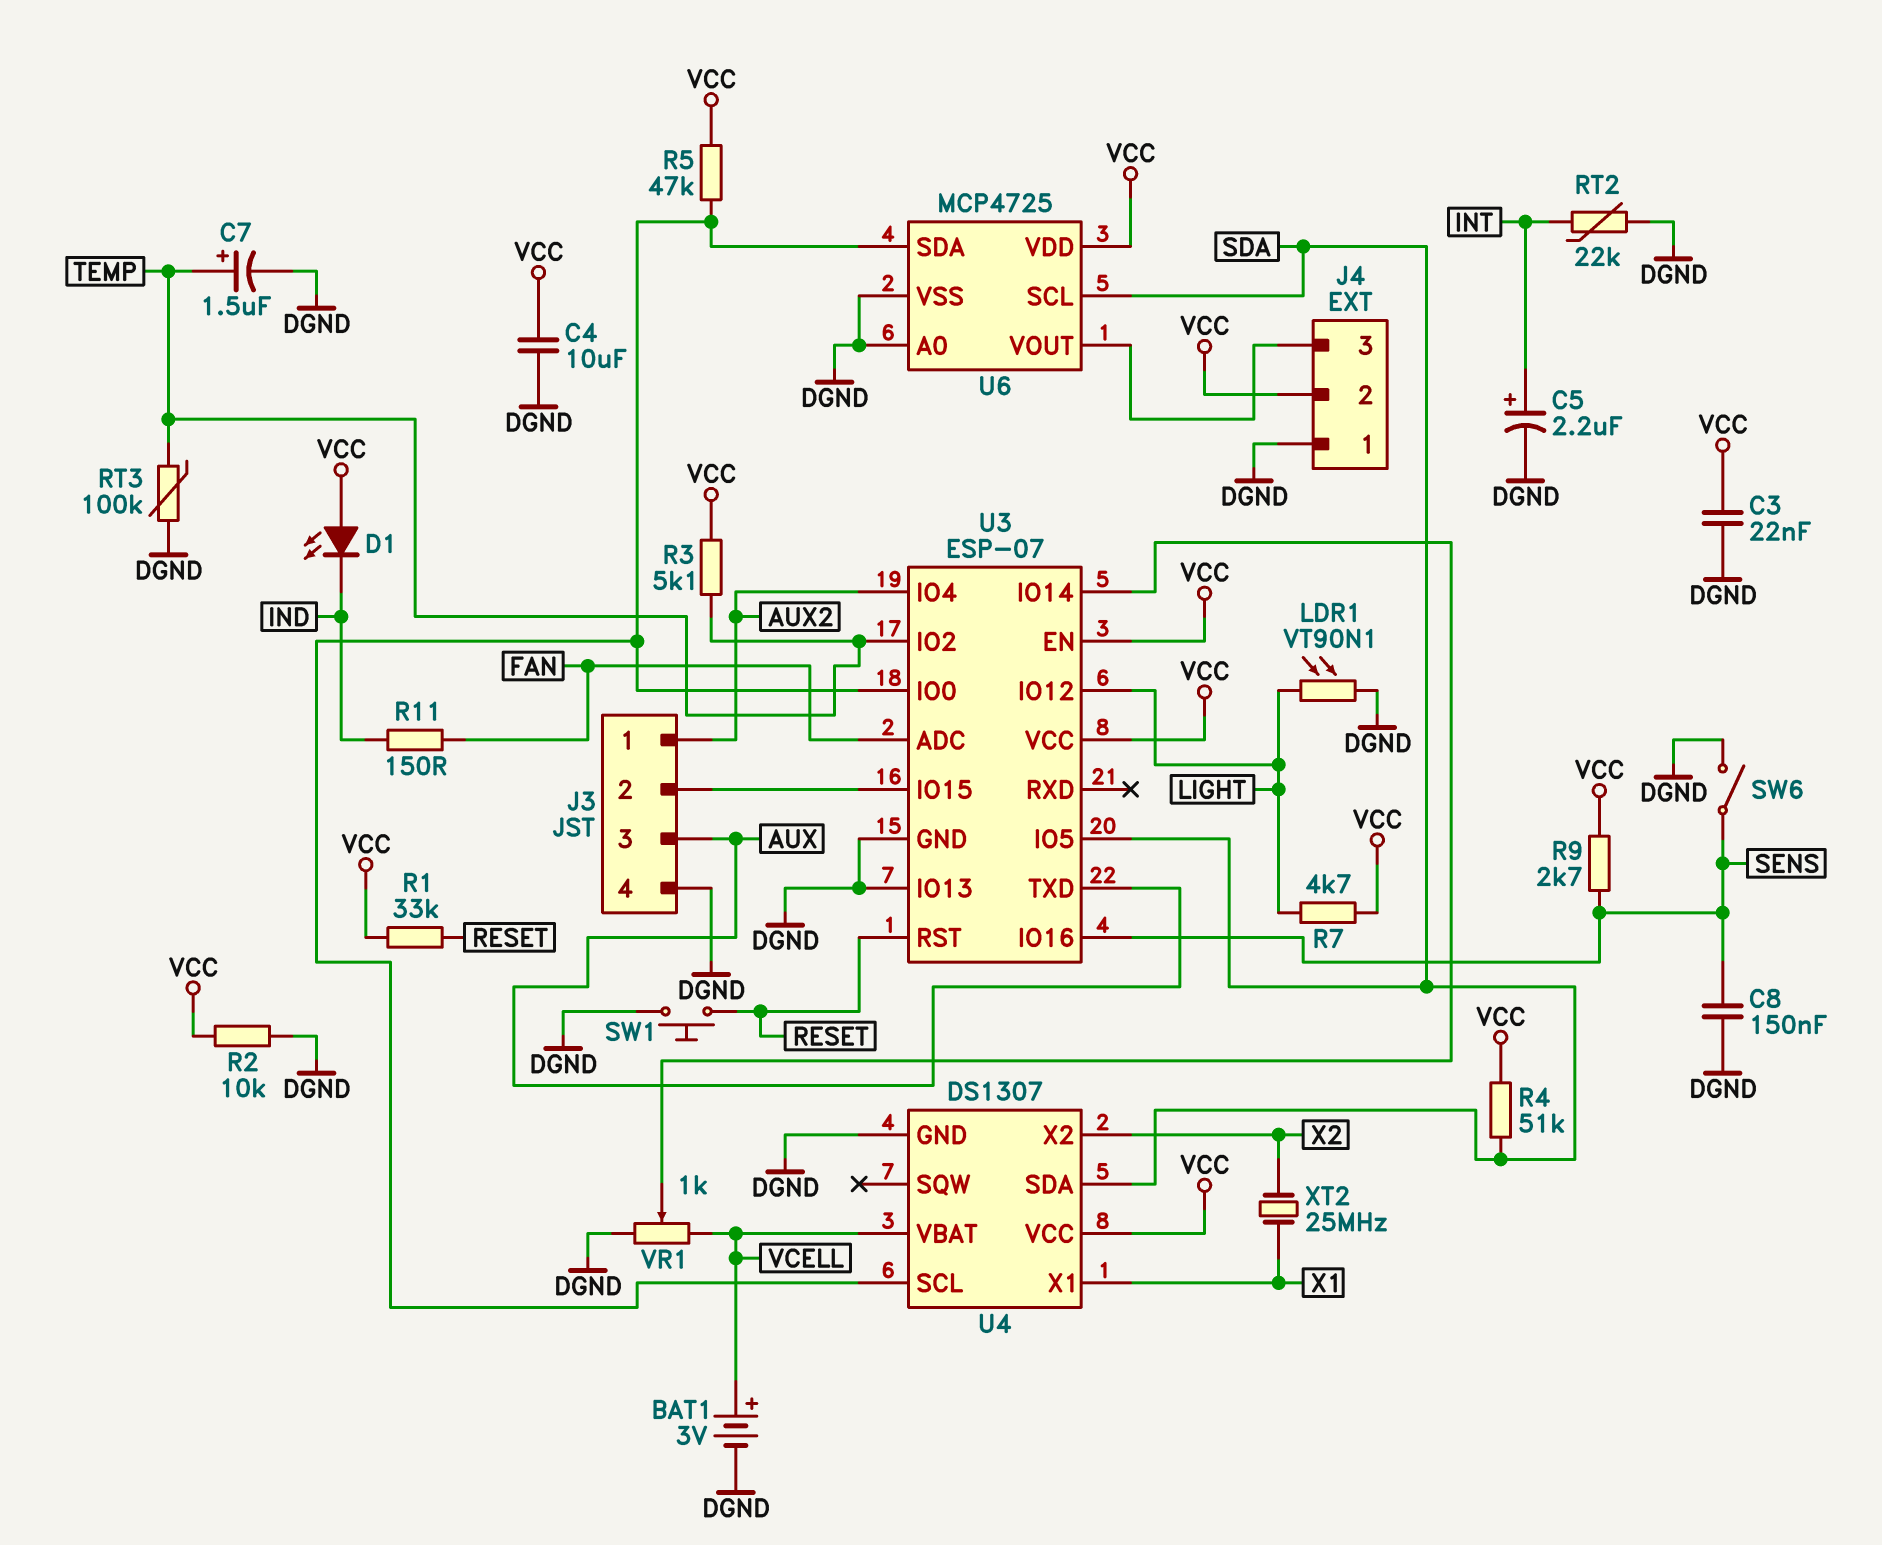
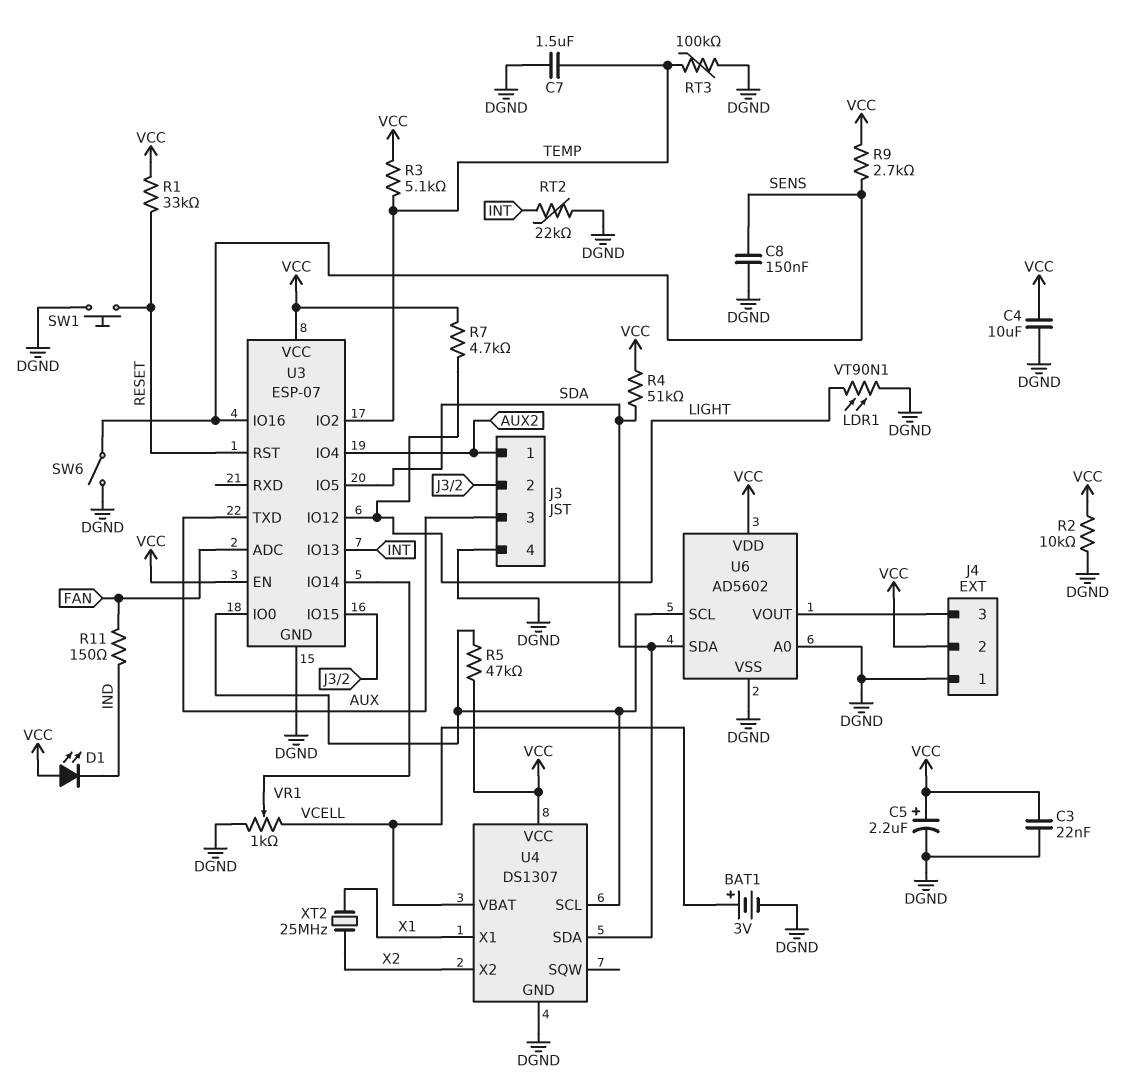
C5: 2.2uF (plus INT, minus DGND) -> 2.2uF (plus VCC, minus DGND)
C7: 1.5uF (plus TEMP, minus DGND) -> 1.5uF (DGND, TEMP)
U3 pin IO13: DGND -> INT
U6: MCP4725 -> AD5602
U6 pin SCL: SDA -> U3/IO0
U6 pin SDA: U3/IO0 -> SDA

